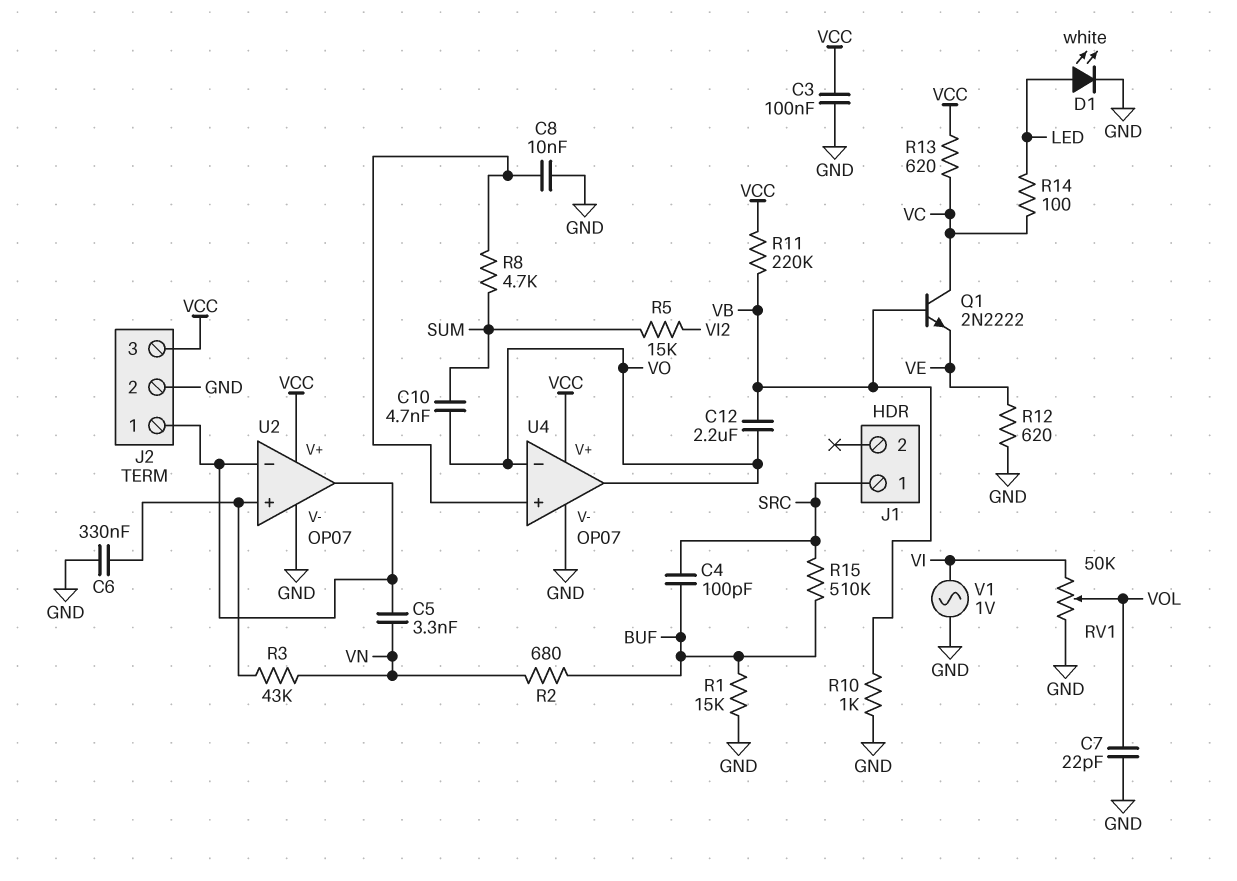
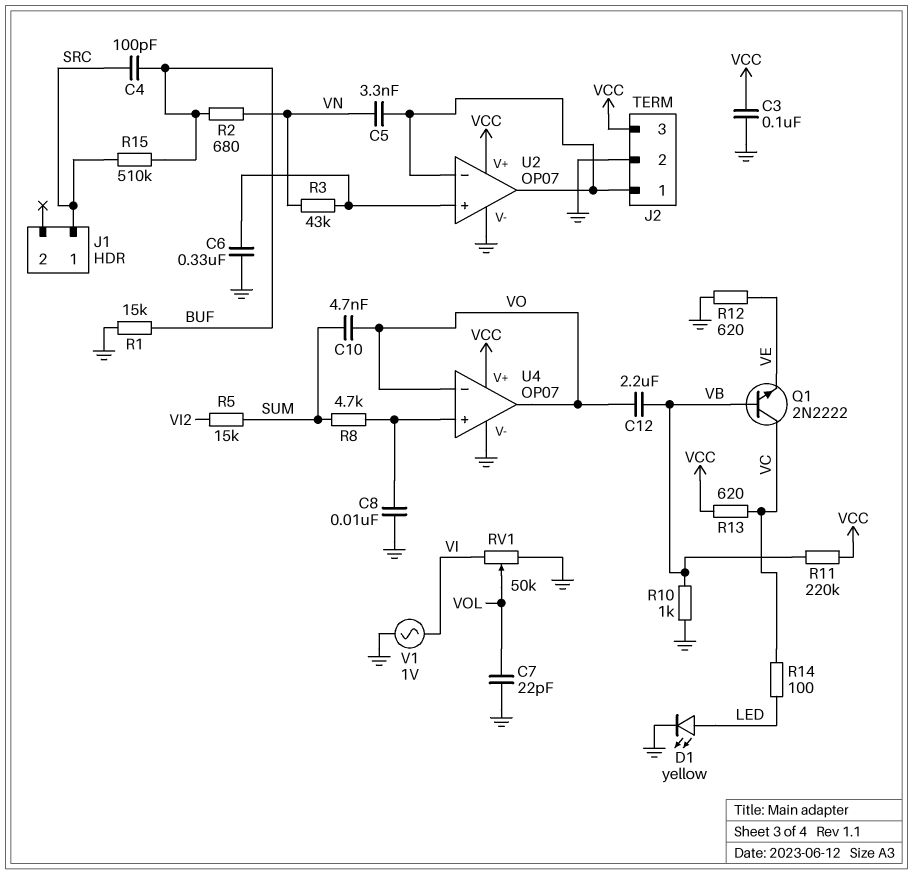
D1: LED white (A LED, K GND) -> LED yellow (A LED, K GND)

